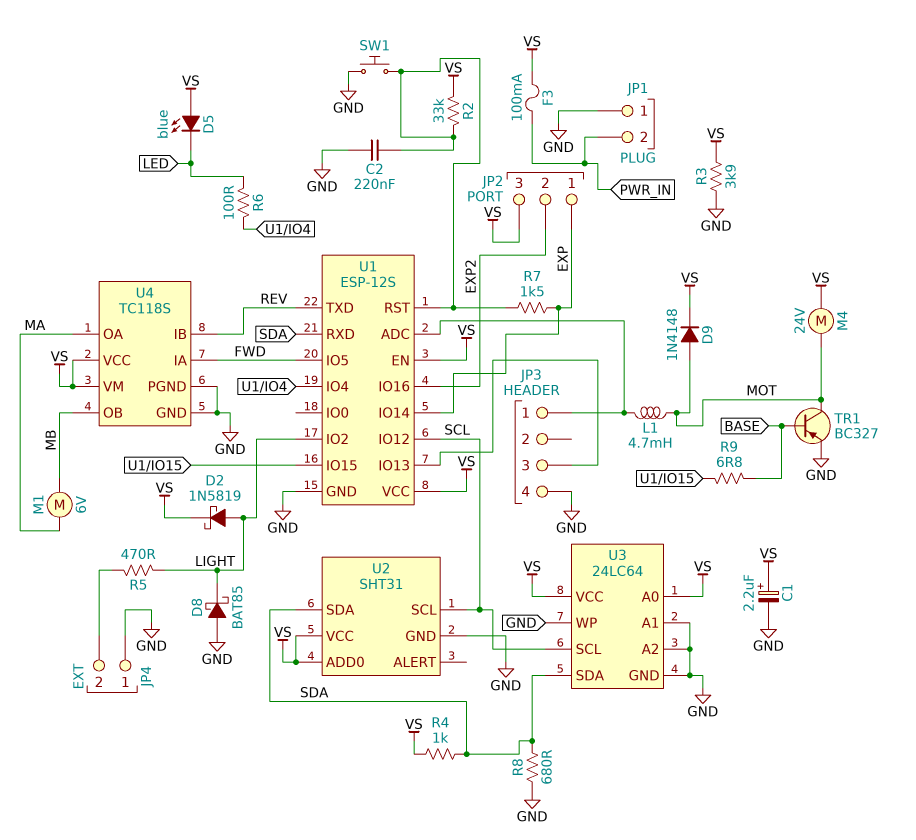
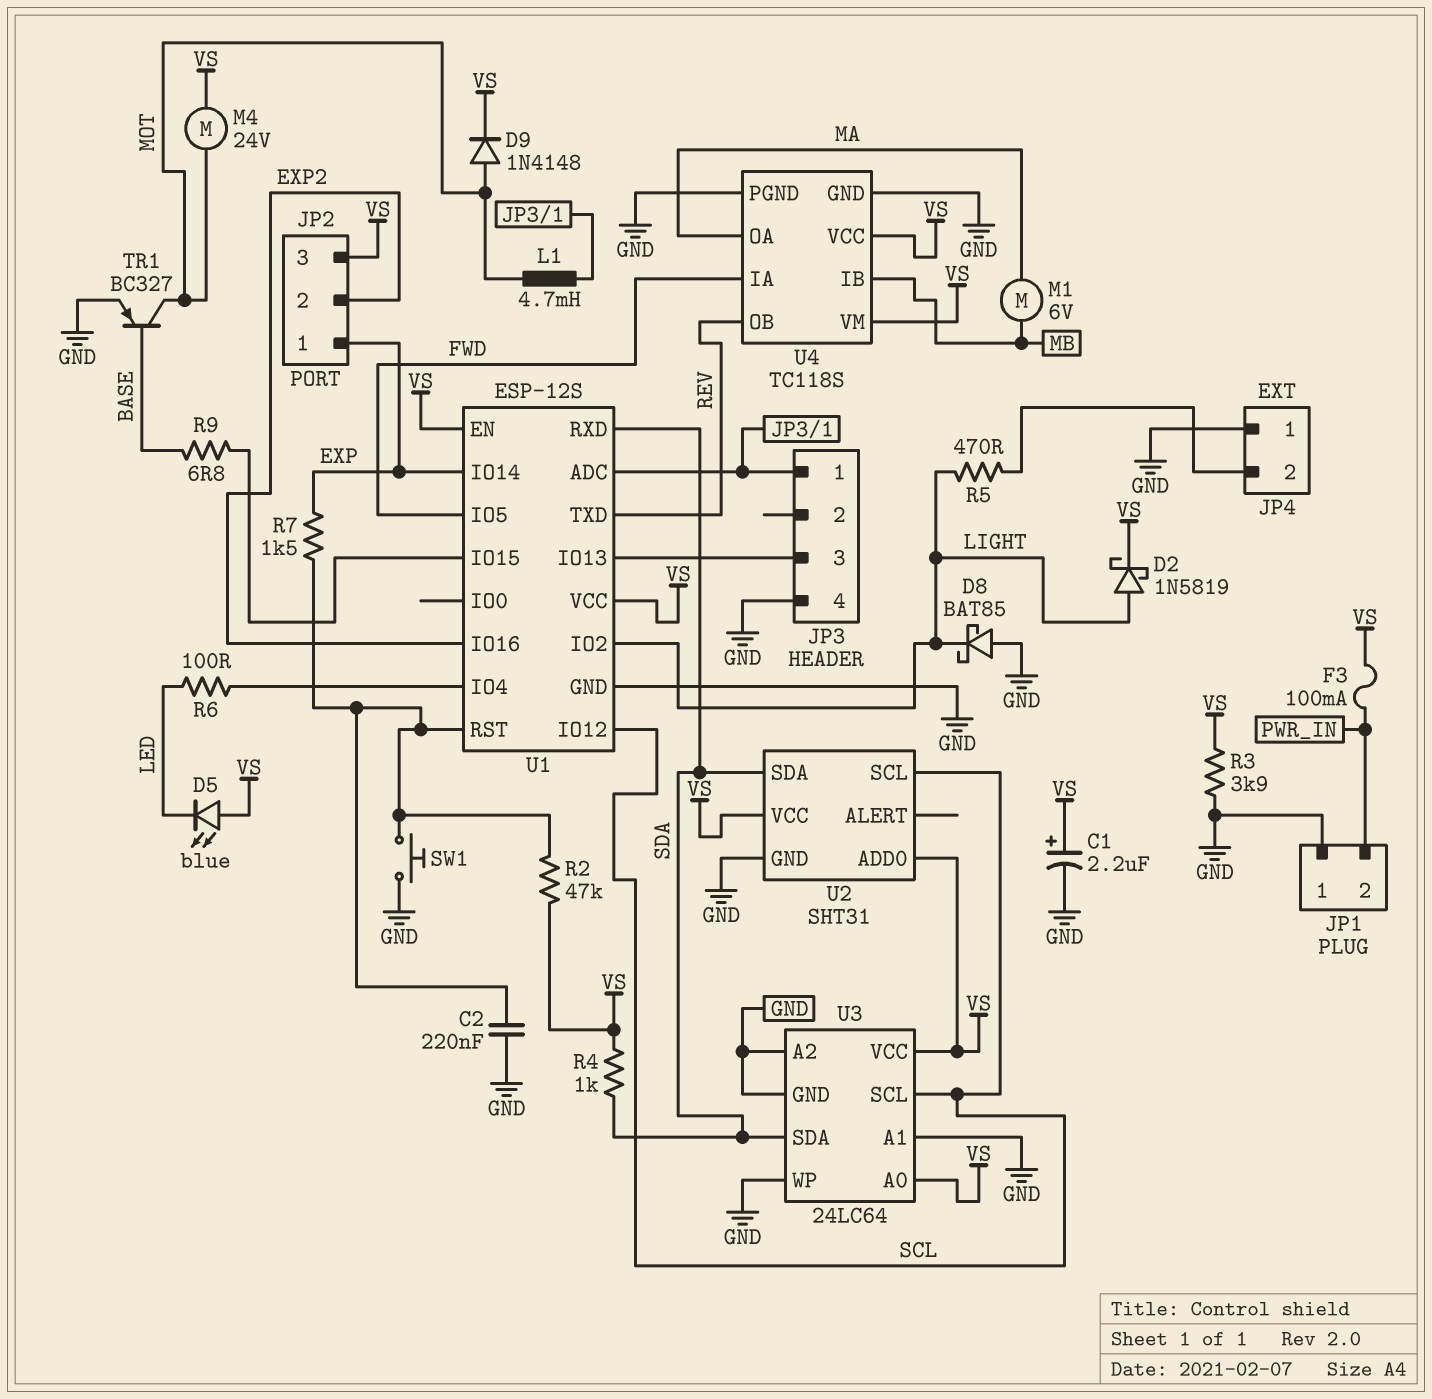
R2: 33k (U1/RST, VS) -> 47k (U1/RST, VS)
R8: 680 (GND, SDA) -> none
U4 pin IB: REV -> MB
U4 pin OB: MB -> REV

